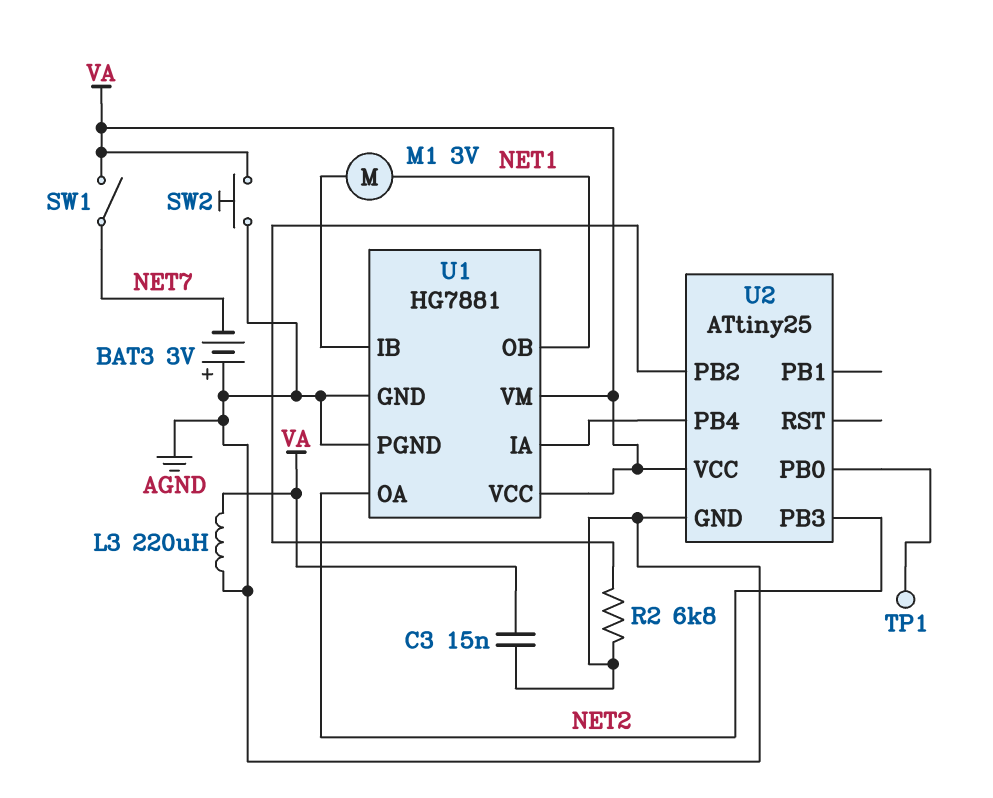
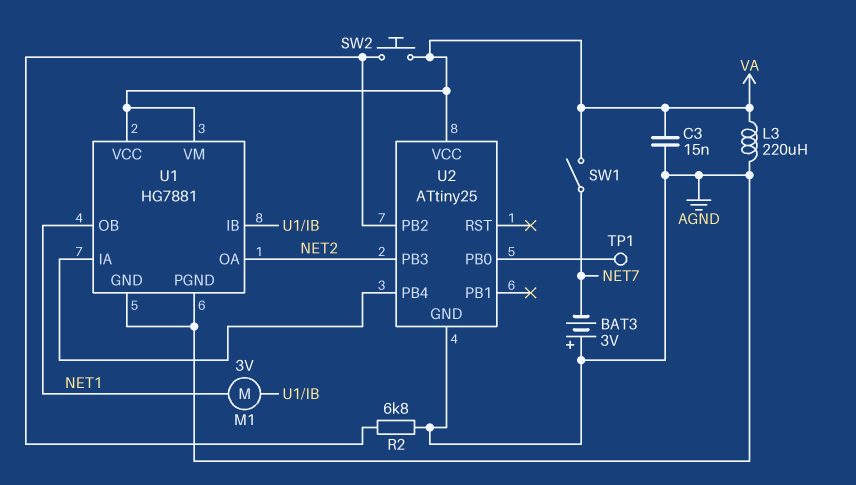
SW2: button (AGND, VA) -> button (U2/PB2, VA)

